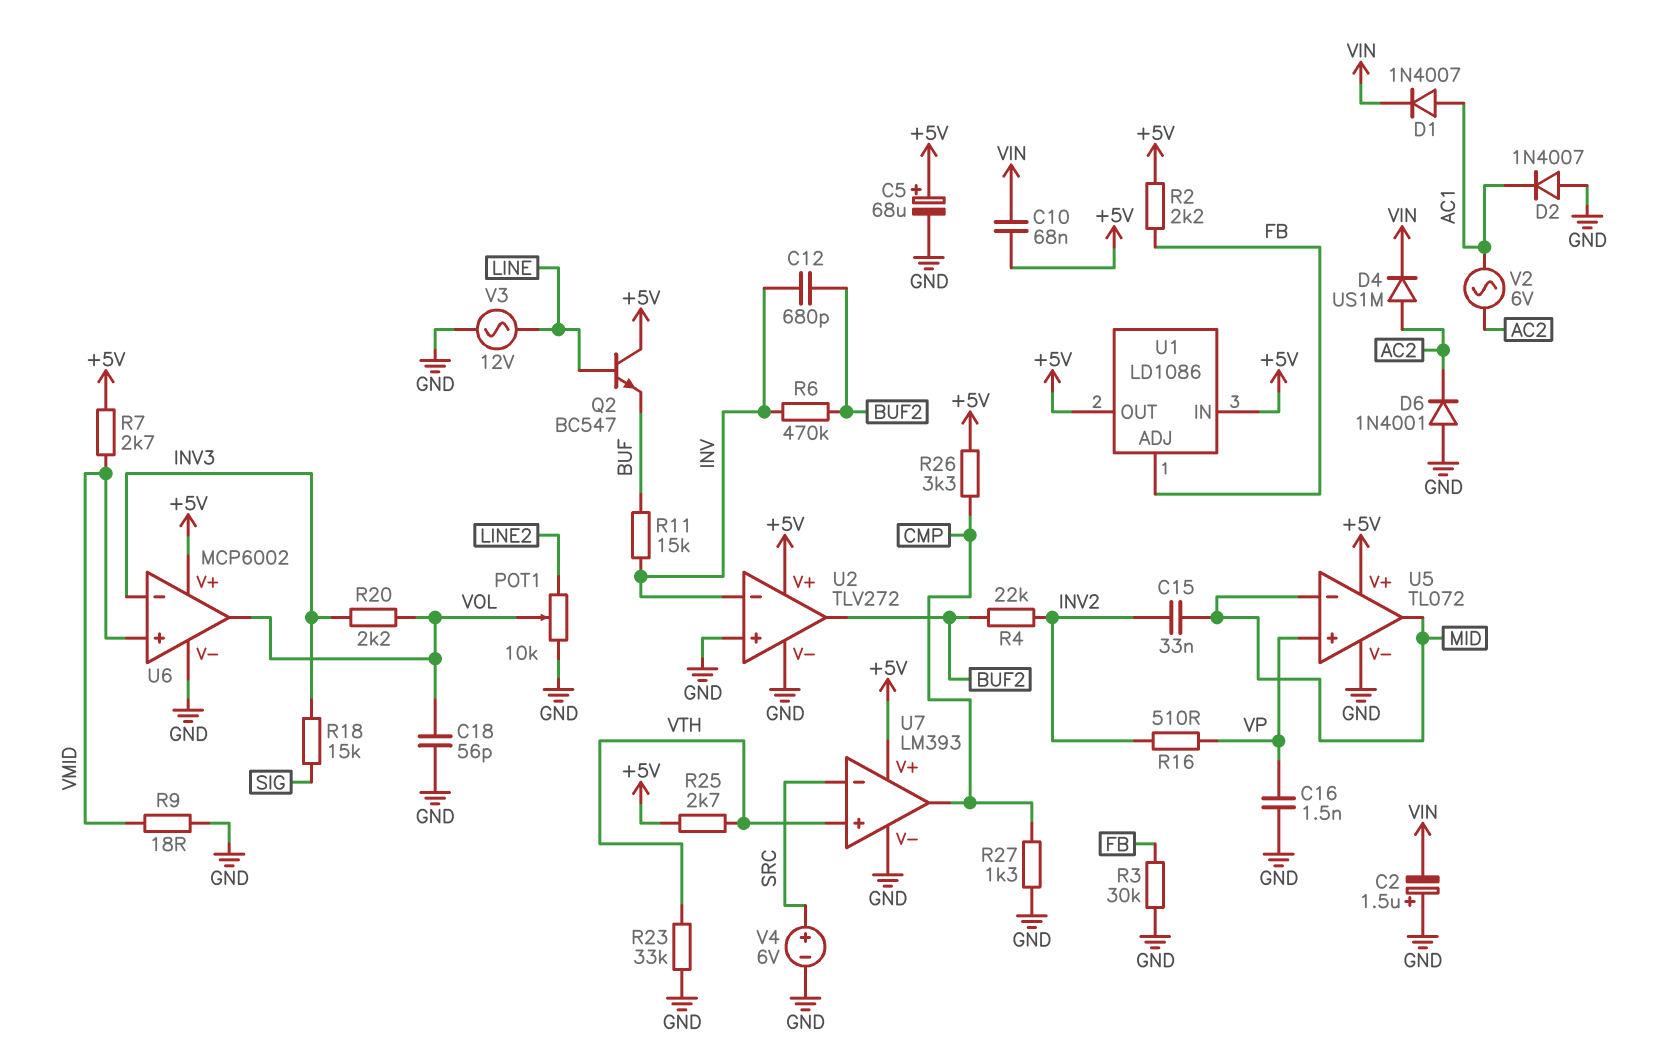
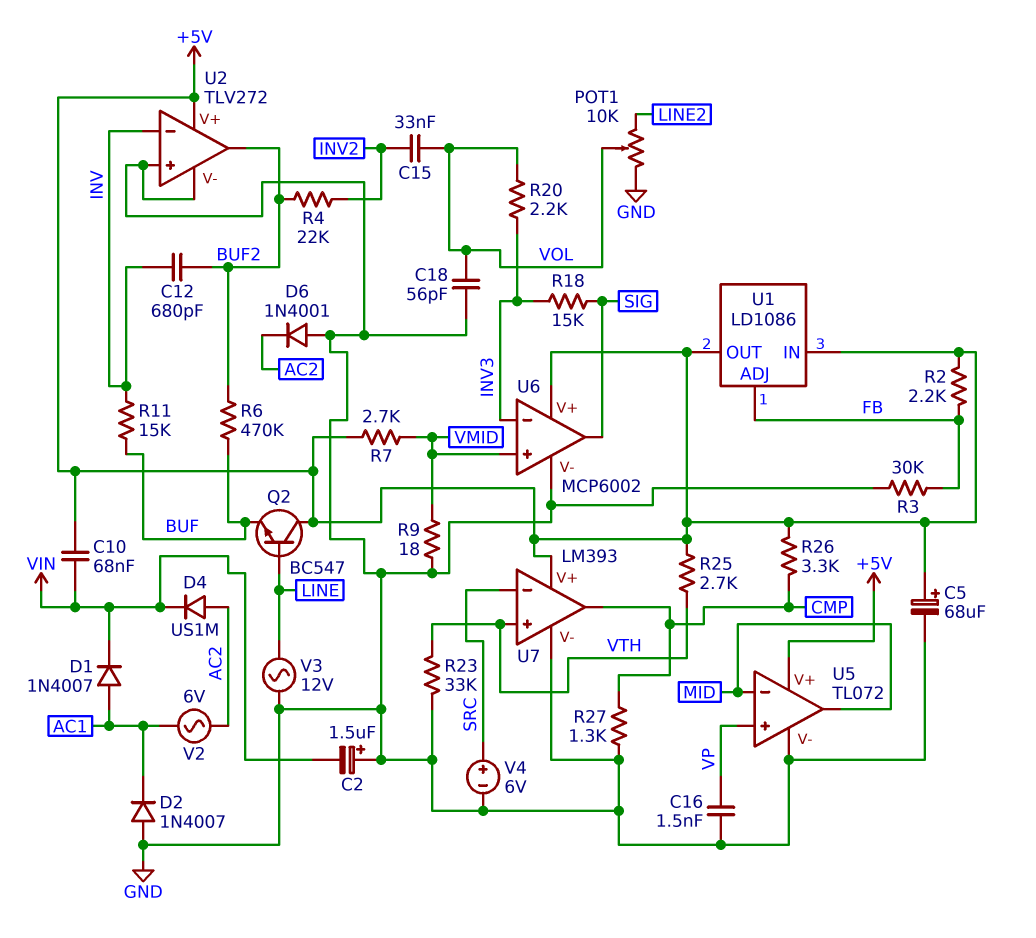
C15: 33nF (INV2, MID) -> 33nF (INV2, VOL)
R6: 470k (BUF2, INV) -> 470k (BUF, BUF2)
R16: 510 (INV2, VP) -> none
U6 pin out: VOL -> SIG

